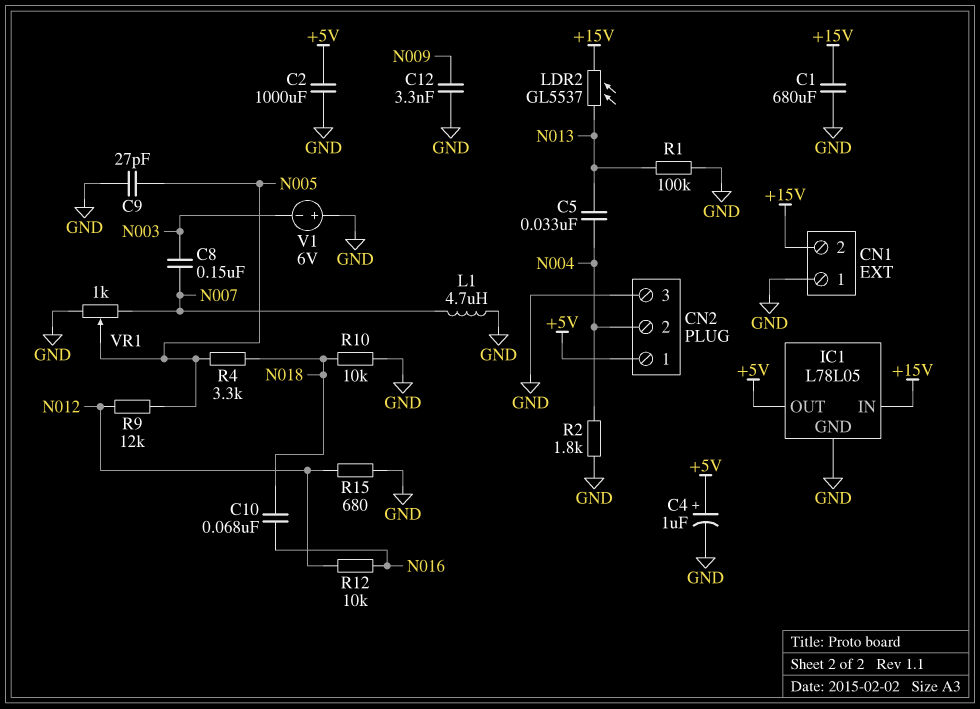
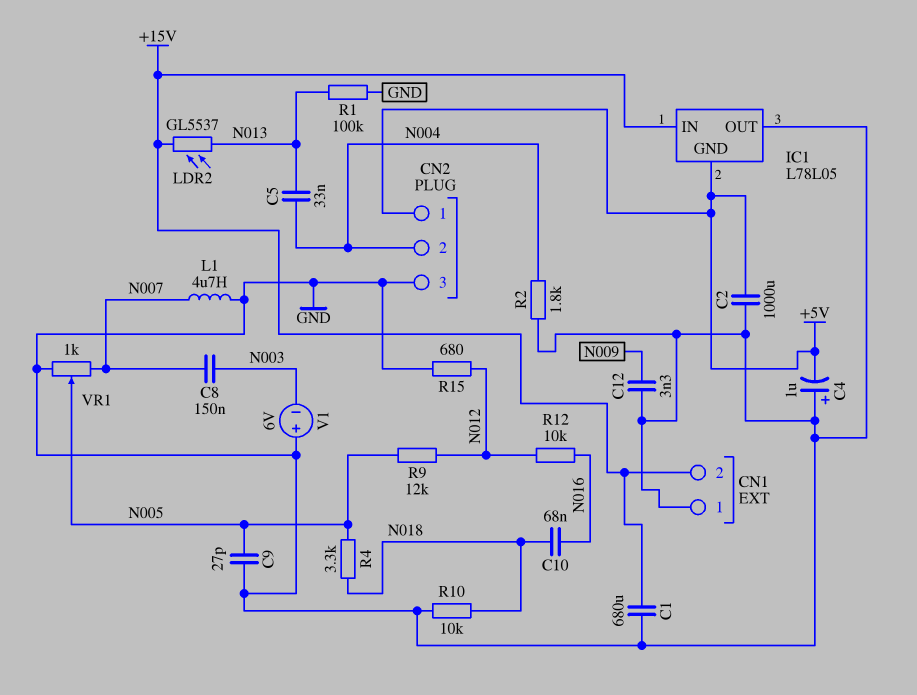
C4: 1uF (plus +5V, minus GND) -> 1uF (plus GND, minus +5V)
IC1 pin GND: GND -> +5V
IC1 pin OUT: +5V -> GND

